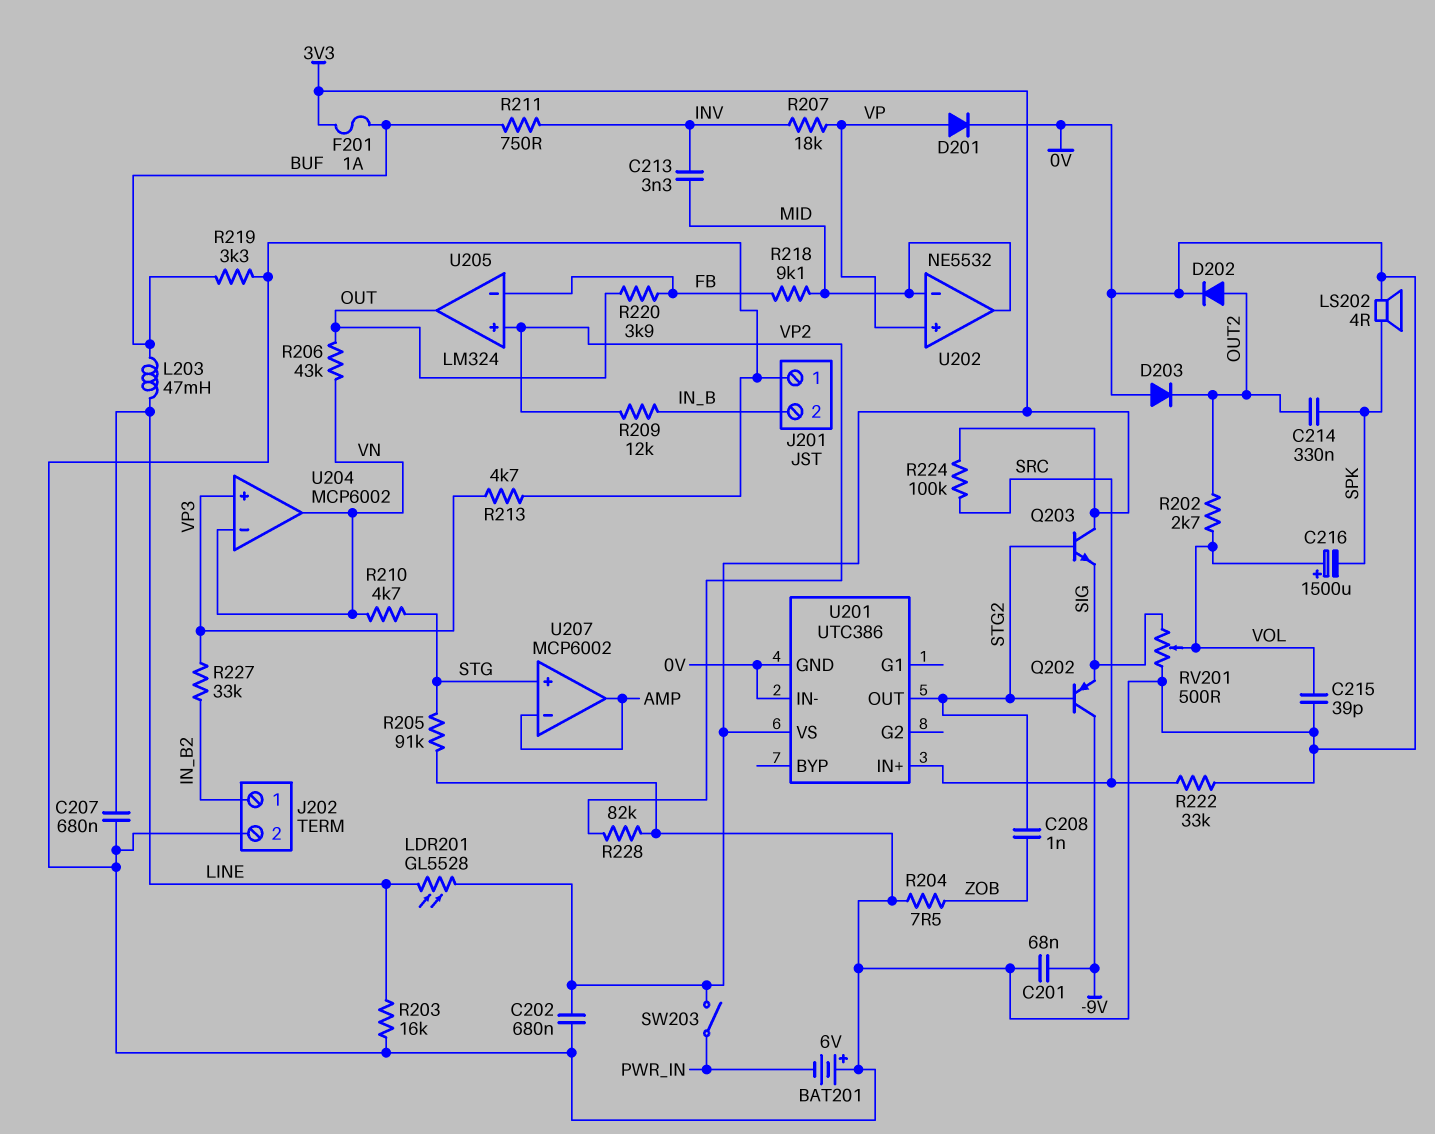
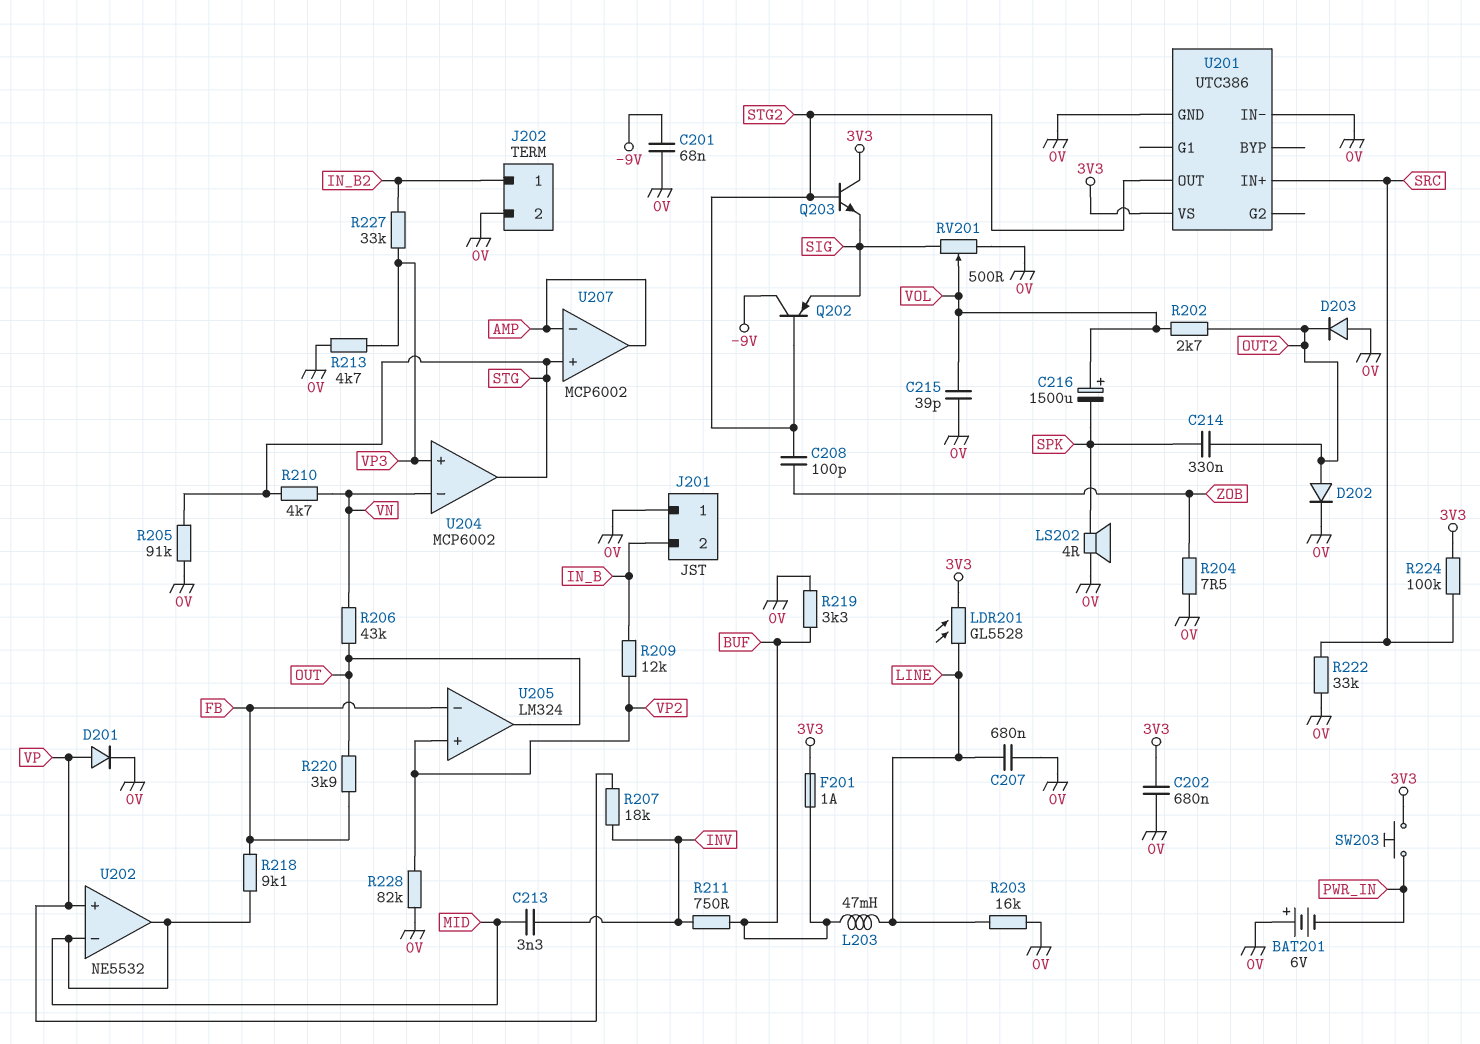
C208: 1nF (STG2, ZOB) -> 100pF (STG2, ZOB)
SW203: switch (3V3, PWR_IN) -> button (3V3, PWR_IN)
U204 pin out: VN -> STG

